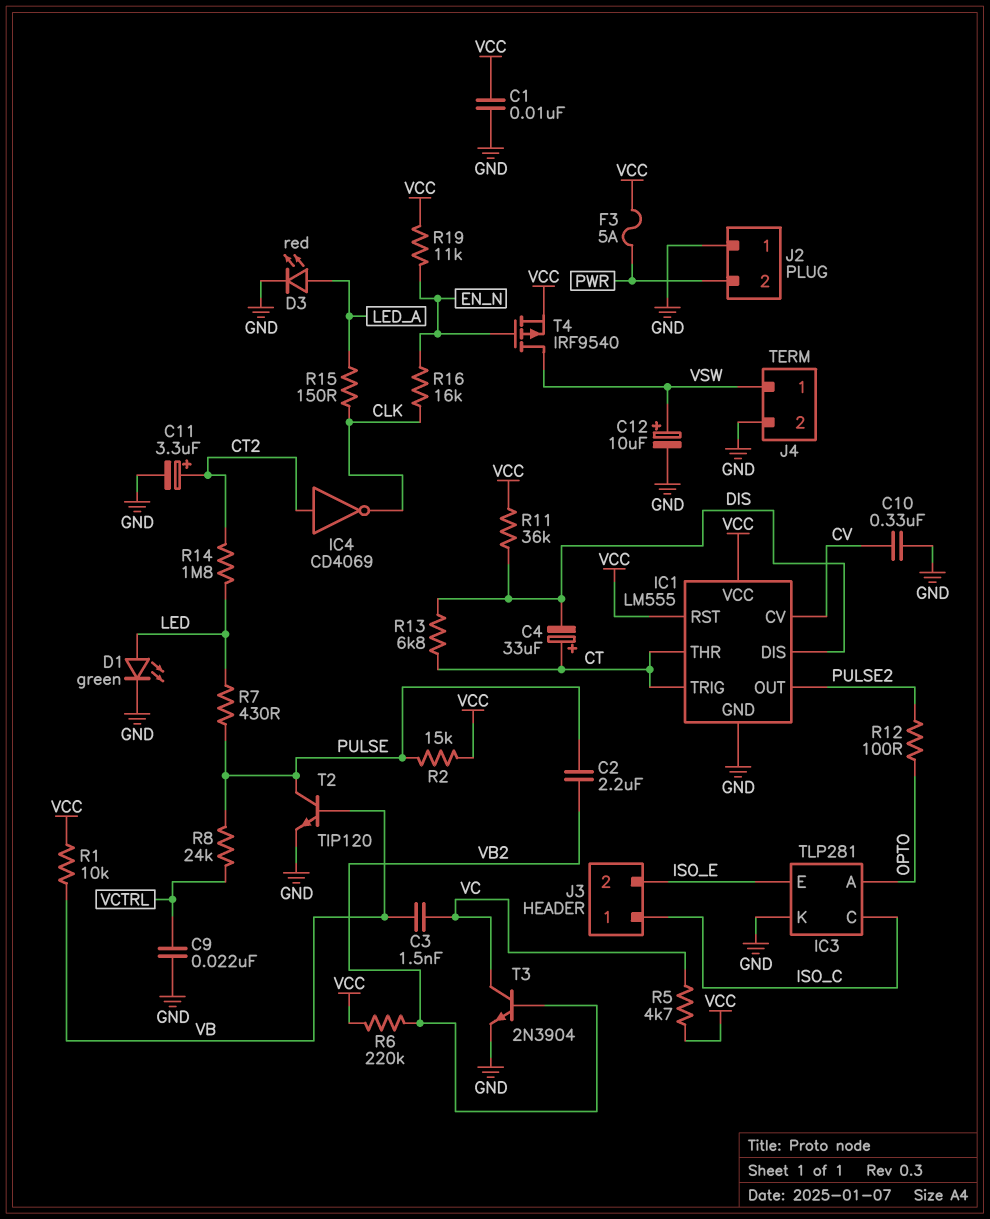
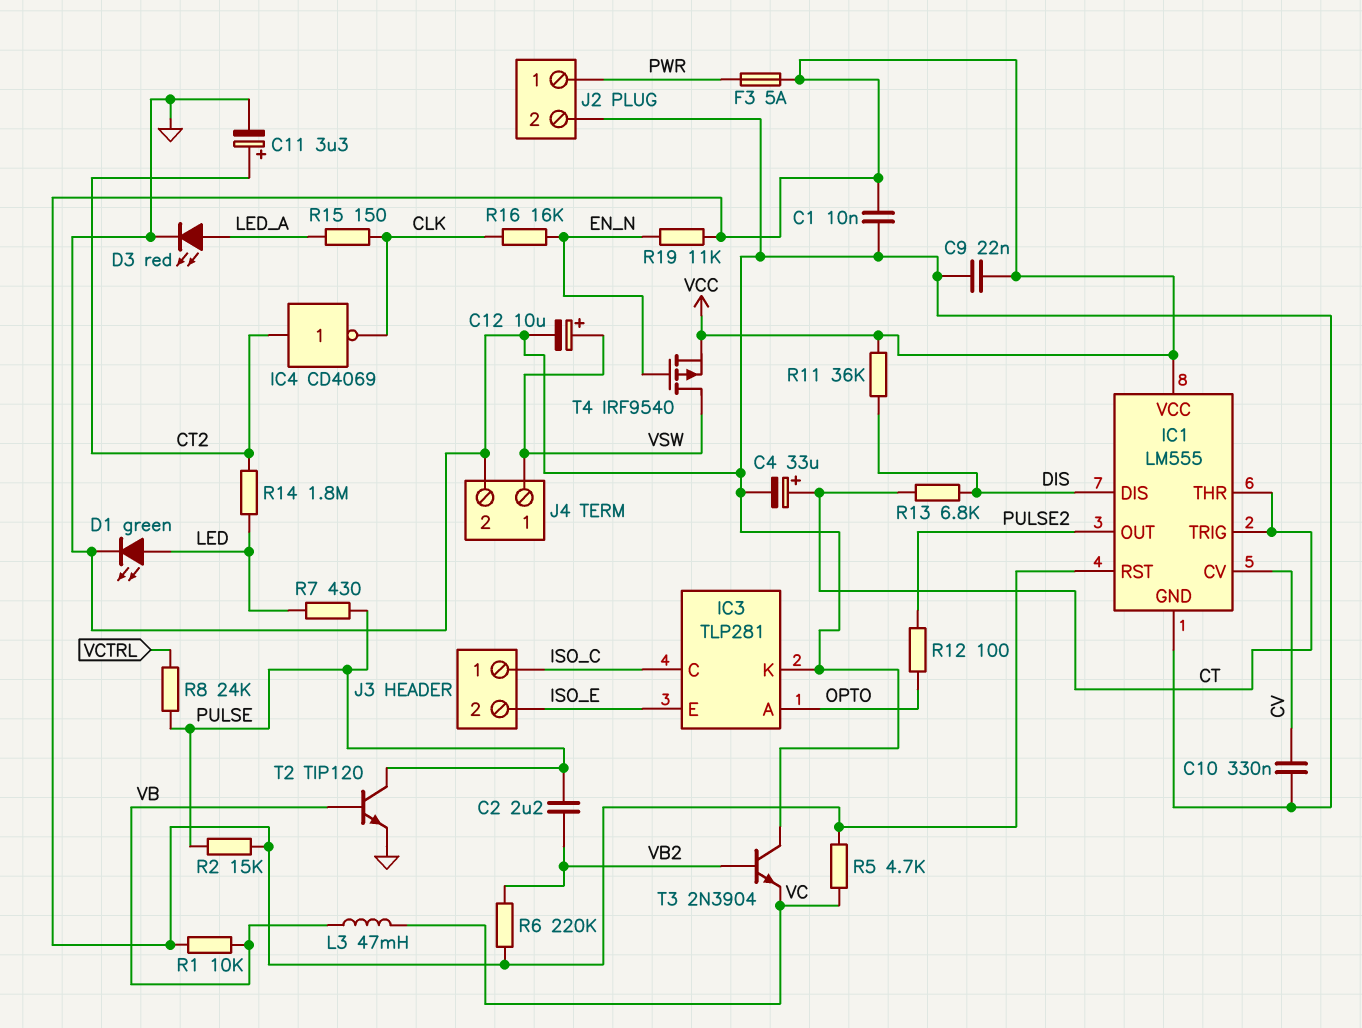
C3: 1.5nF (VB, VC) -> none
C4: 33uF (plus CT, minus DIS) -> 33uF (plus CT, minus GND)
C9: 22nF (GND, VCTRL) -> 22nF (GND, VCC)
J2 pin 1: GND -> PWR
J2 pin 2: PWR -> GND
L3: none -> 47mH (VB, VC)
T3: NPN 2N3904 (B VB2, C VC, E GND) -> NPN 2N3904 (B VB2, C GND, E VC)

